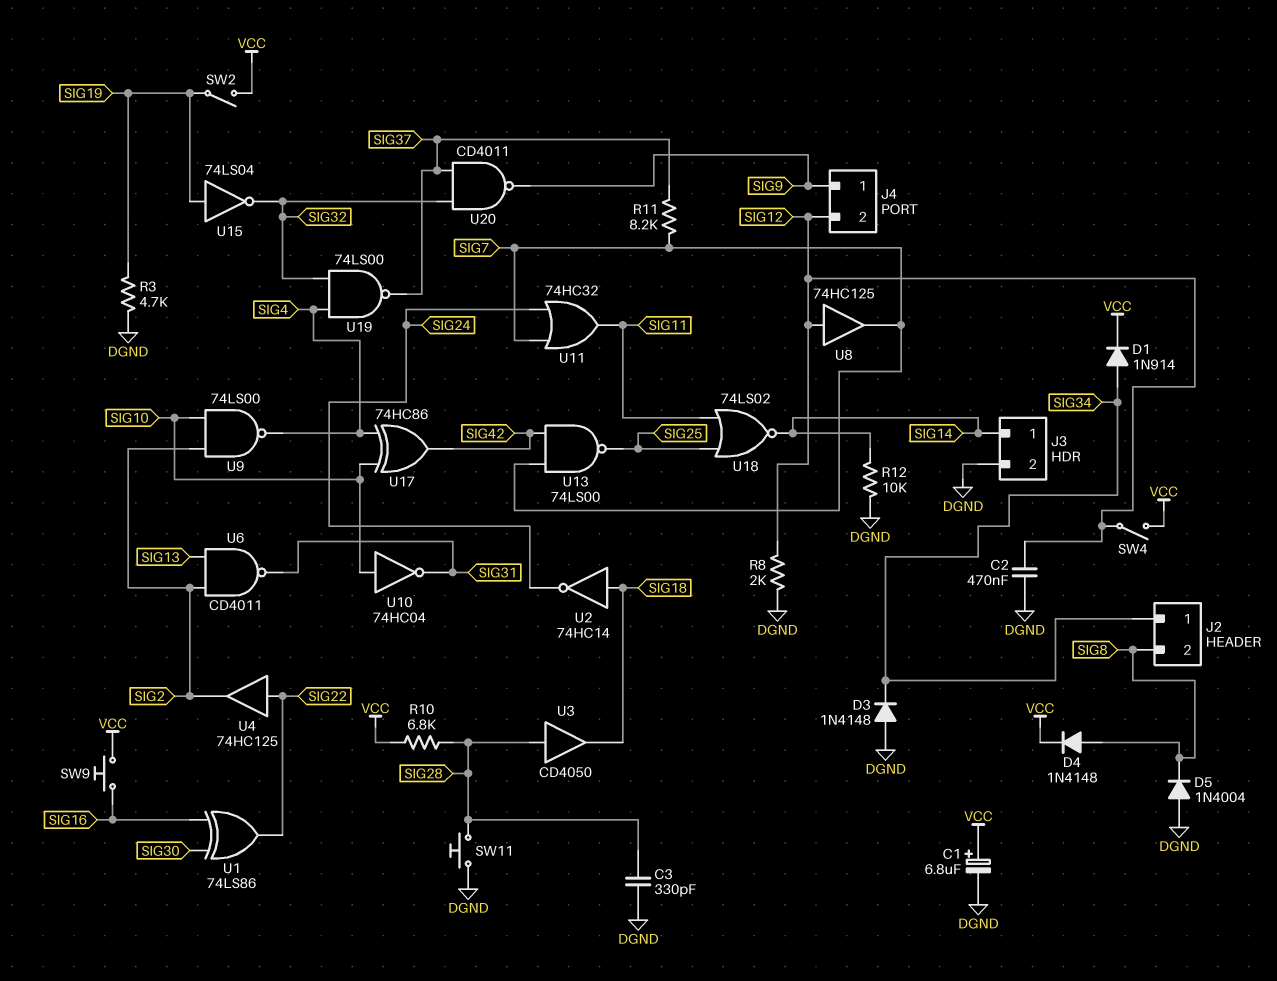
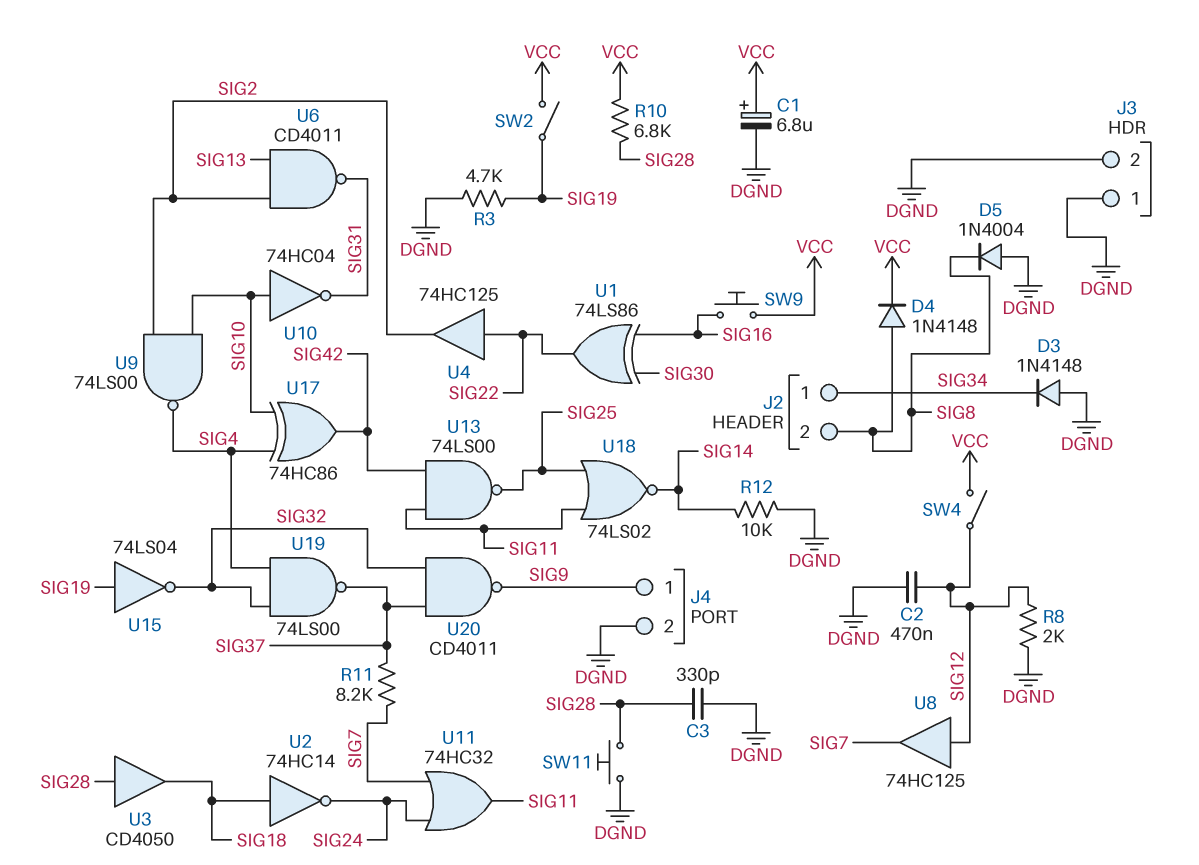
D1: diode 1N914 (A SIG34, K VCC) -> none
J3 pin 1: SIG14 -> DGND
J4 pin 2: SIG12 -> DGND
U13: NAND 74LS00 (in SIG7, in SIG42, out SIG25) -> NAND 74LS00 (in SIG11, in SIG42, out SIG25)

